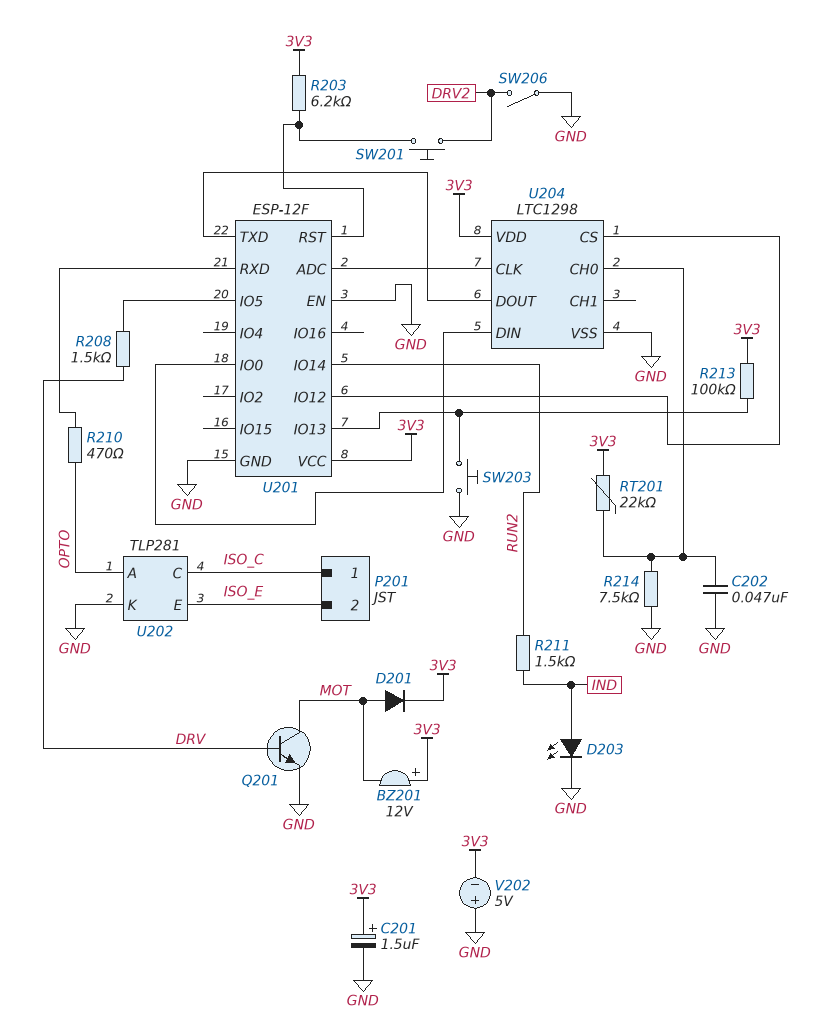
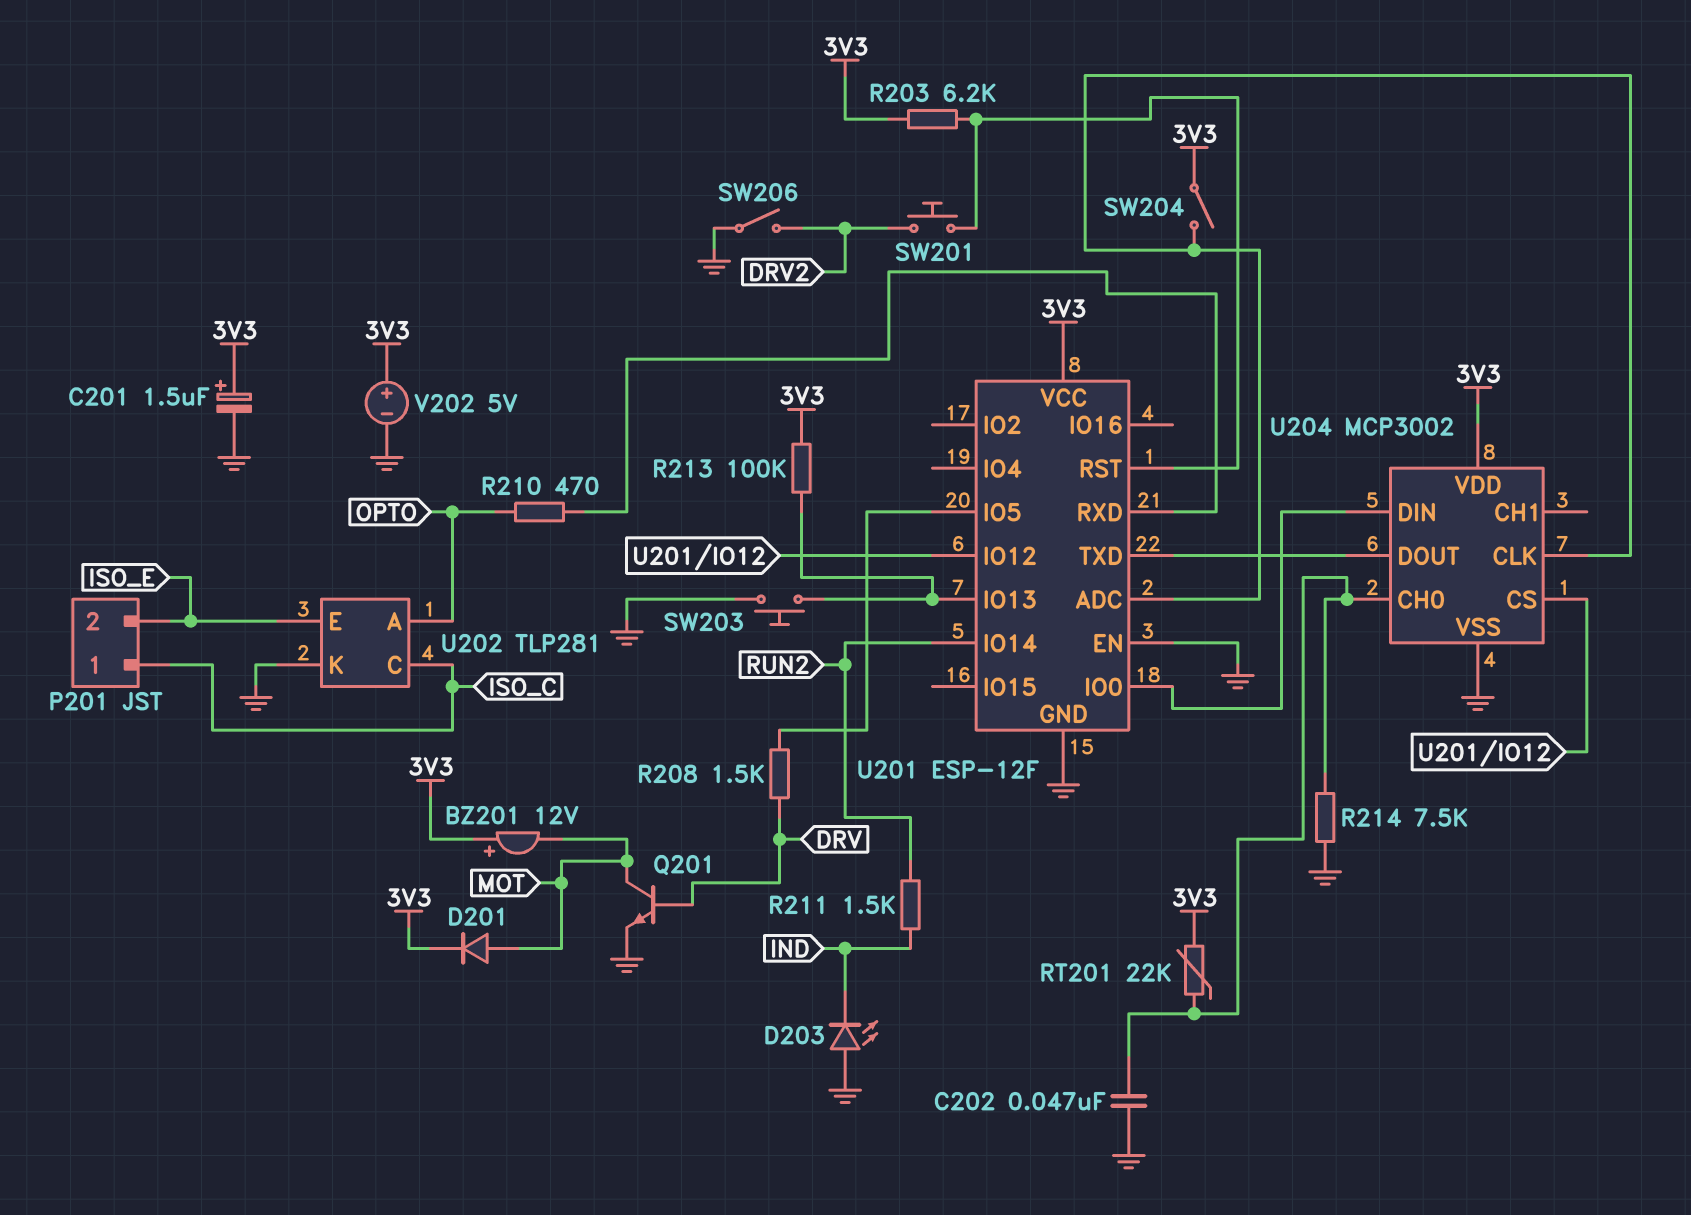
D203: LED (A IND, K GND) -> LED (A GND, K IND)
SW204: none -> switch (3V3, U201/ADC)
U204: LTC1298 -> MCP3002
V202: 5V (plus GND, minus 3V3) -> 5V (plus 3V3, minus GND)

